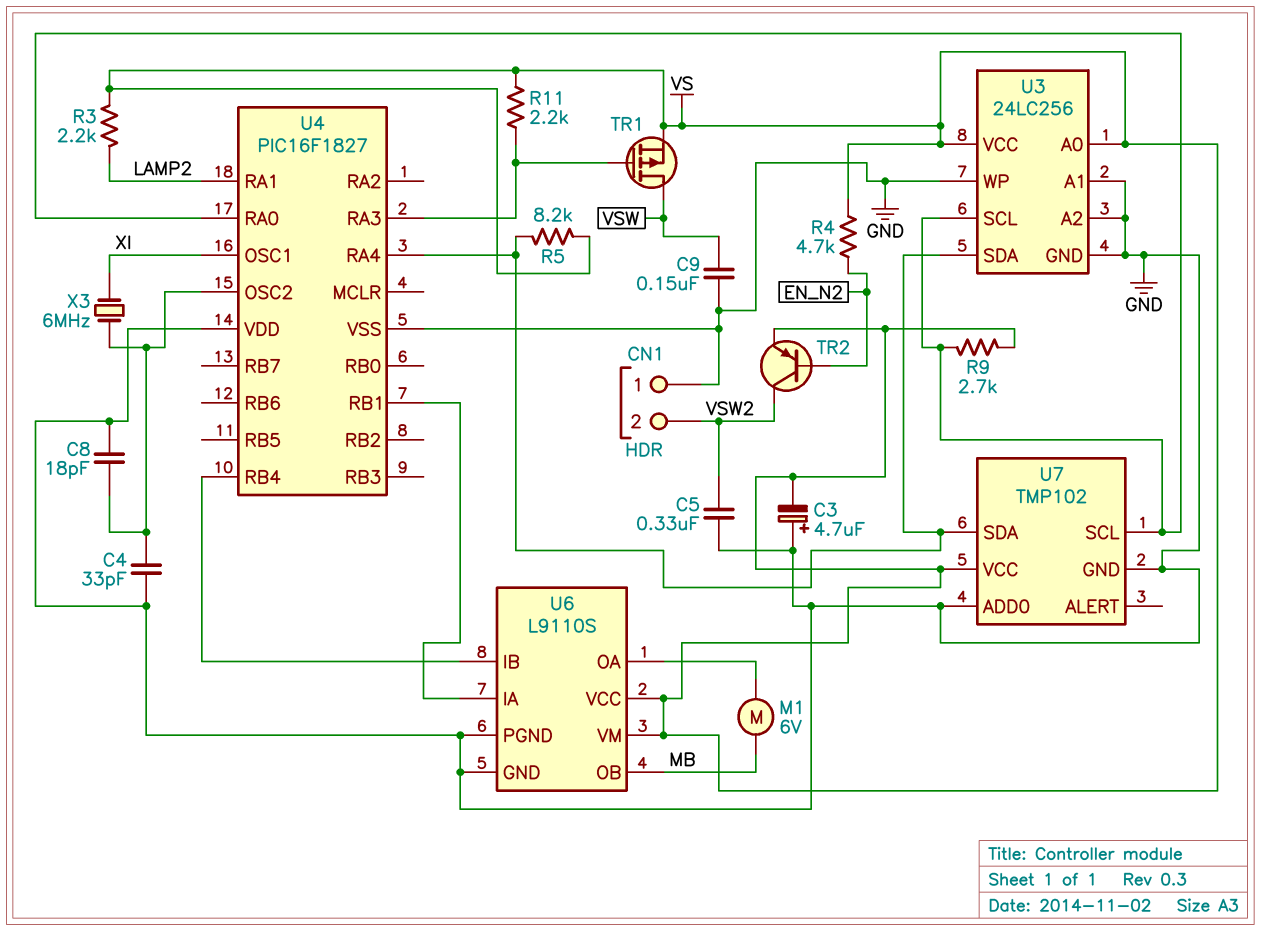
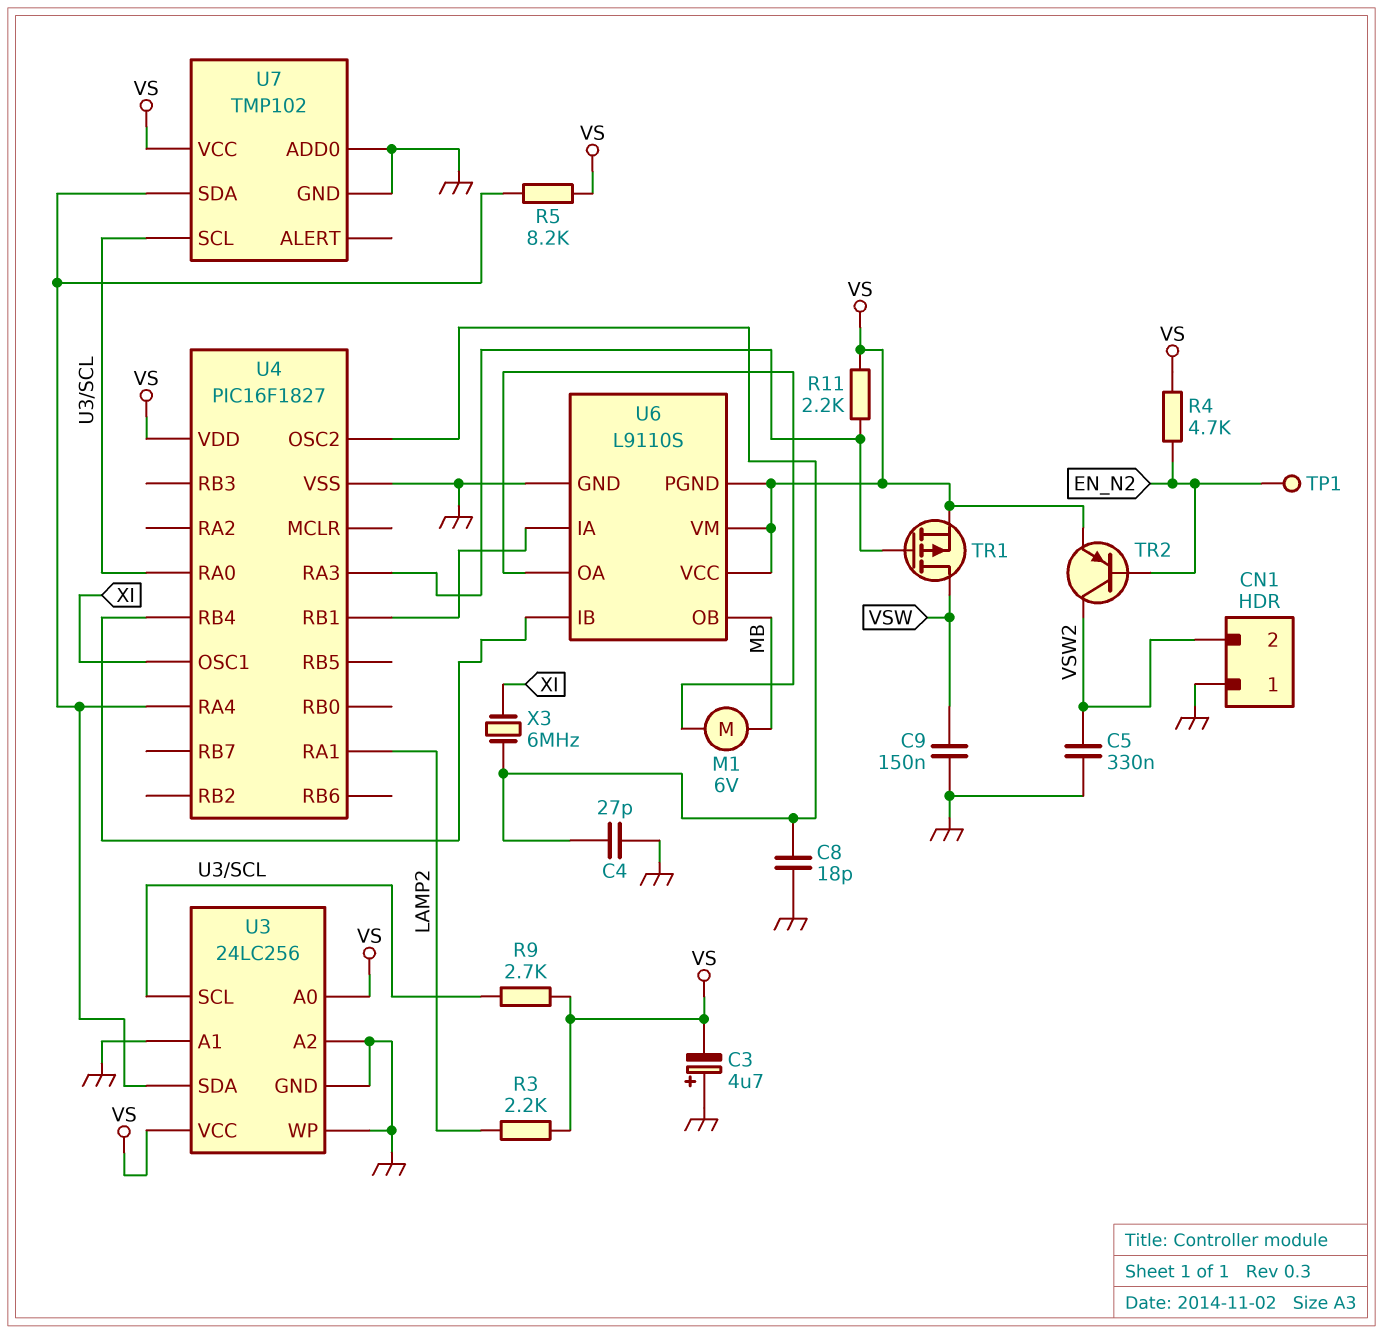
C4: 33pF (GND, U4/OSC2) -> 27pF (GND, U4/OSC2)
TP1: none -> test point (EN_N2)
U4 pin VDD: GND -> VS
U6 pin PGND: GND -> VS

